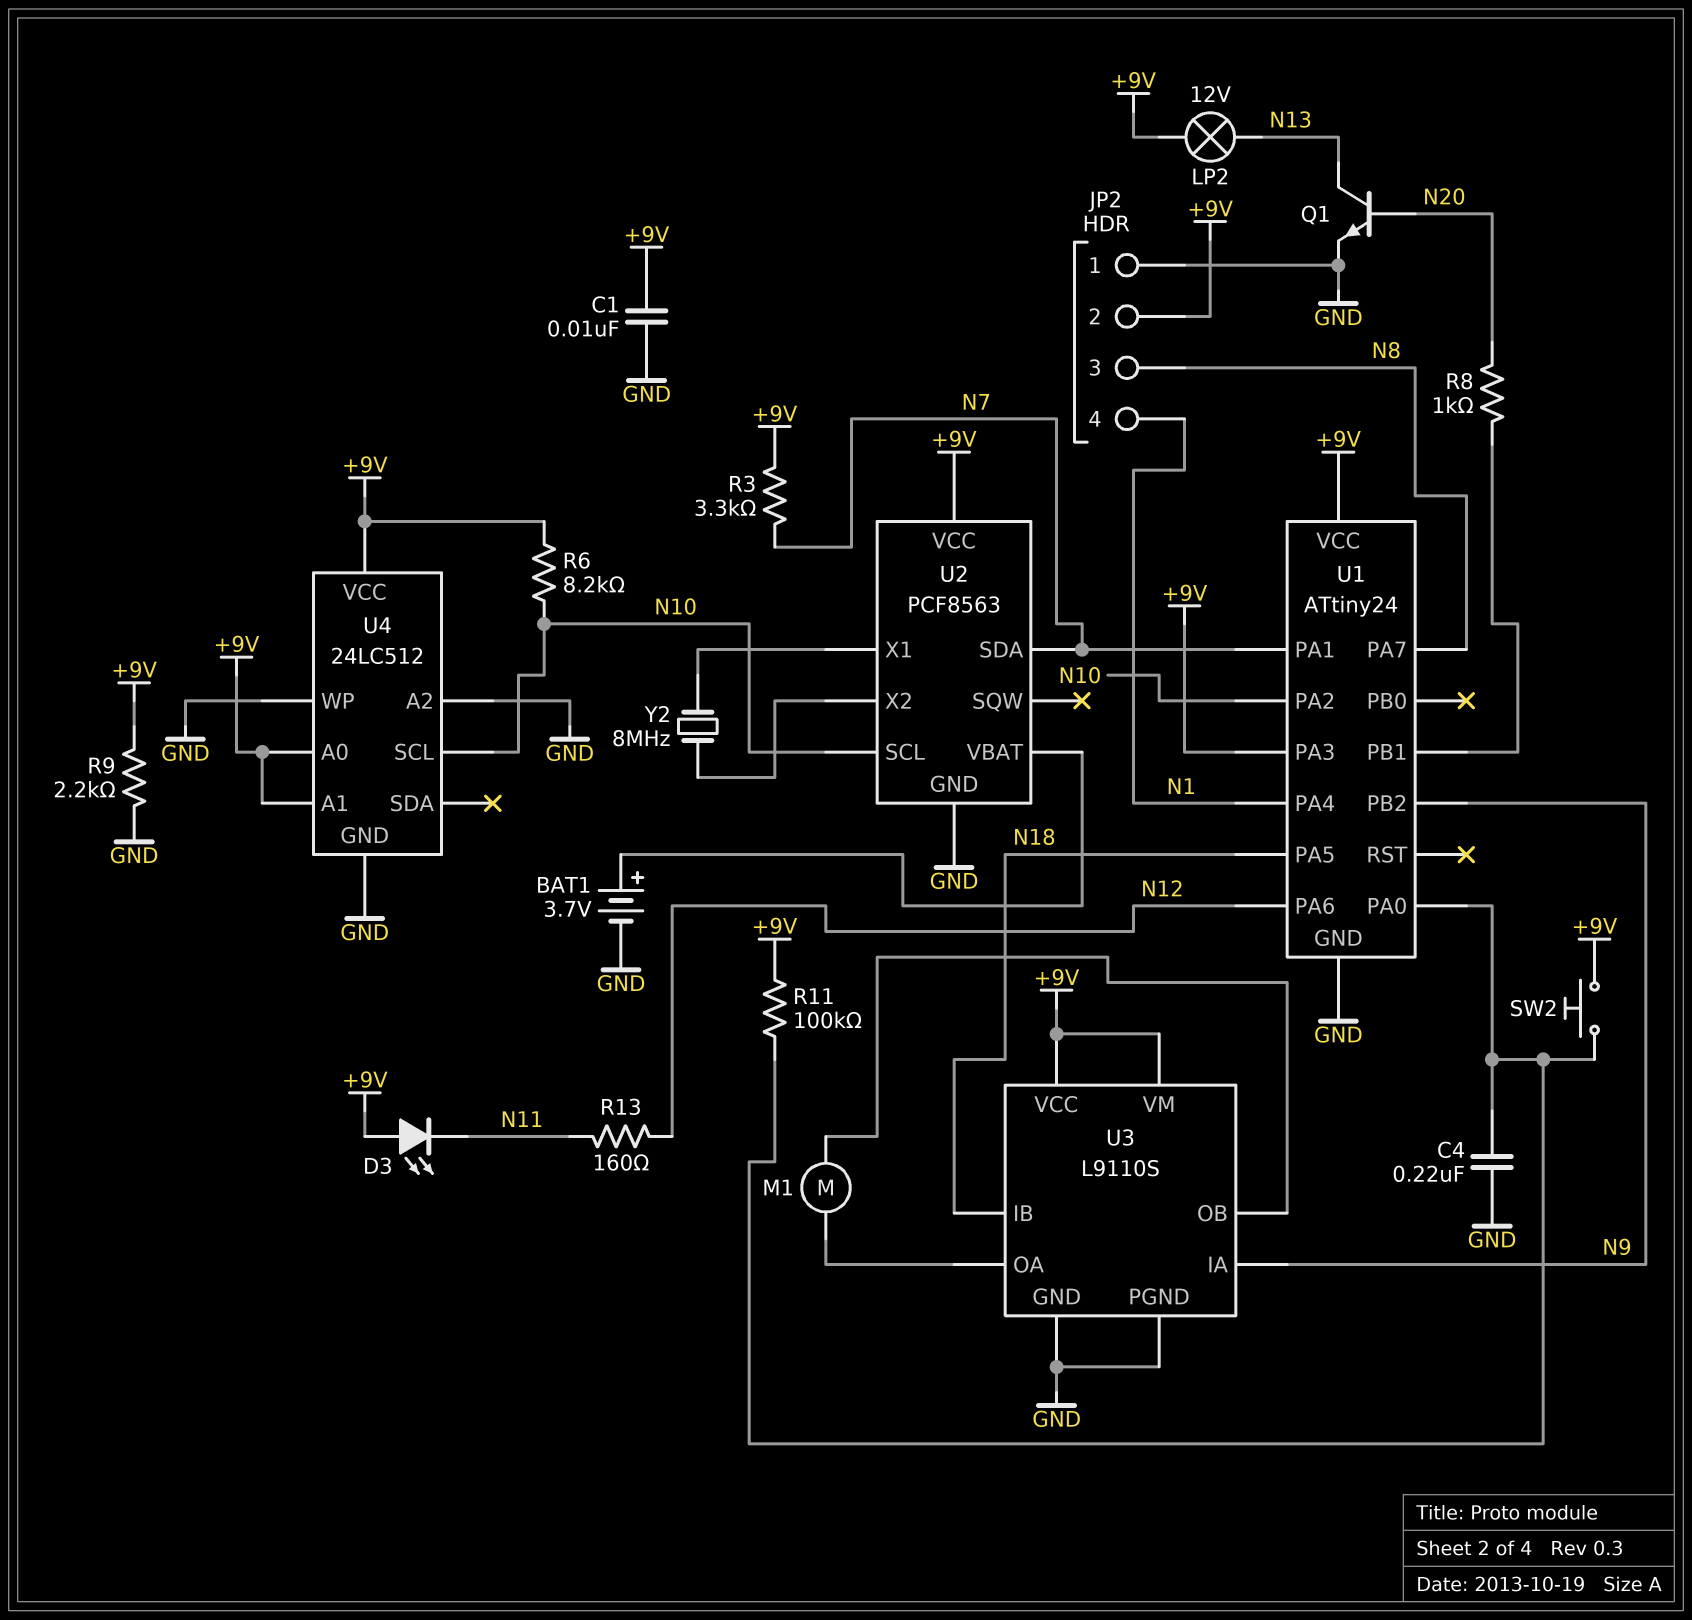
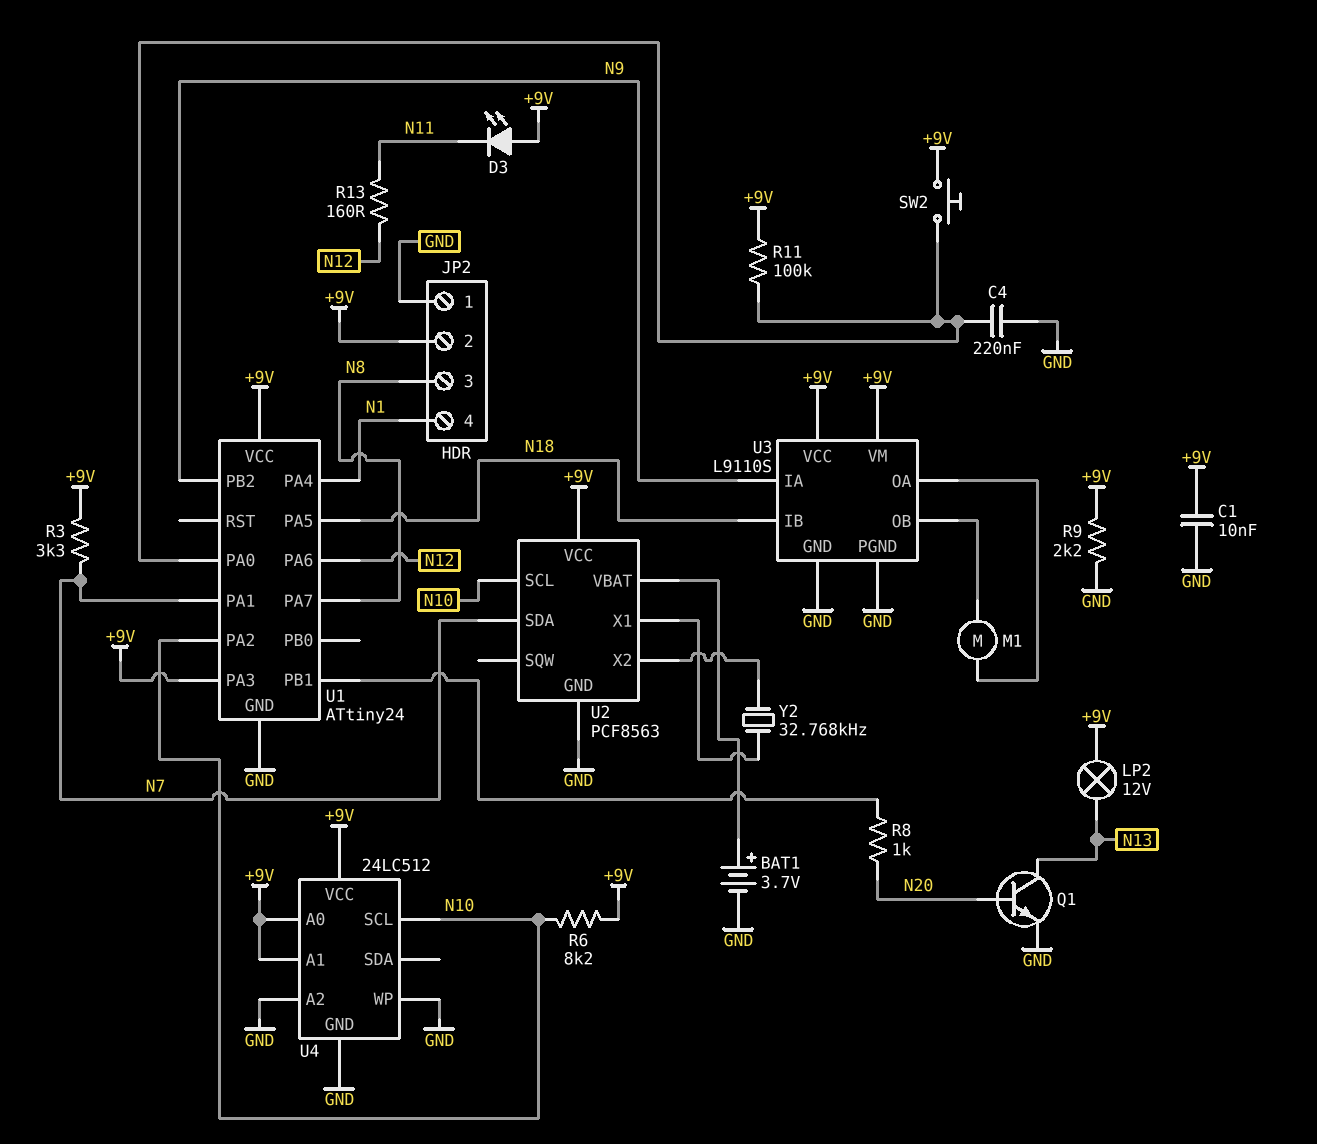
Y2: 8MHz (U2/X1, U2/X2) -> 32.768kHz (U2/X1, U2/X2)

